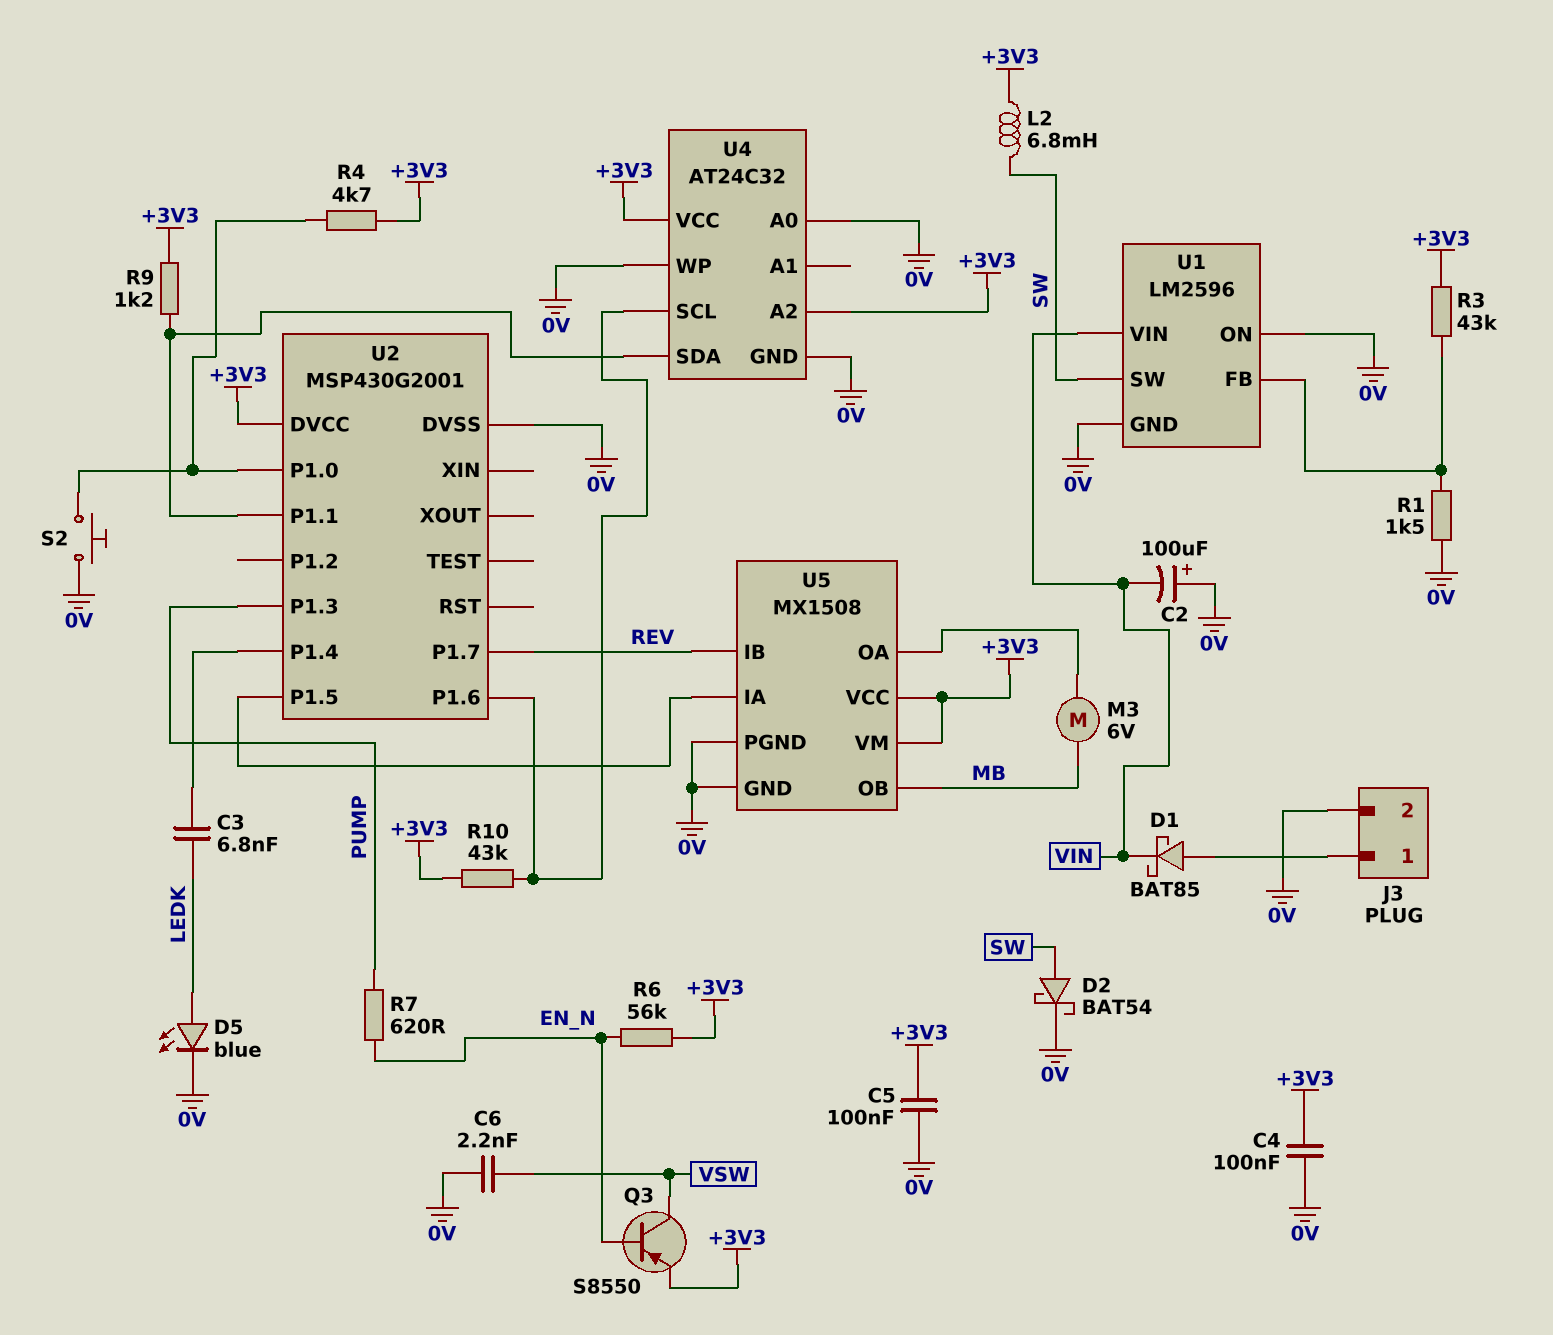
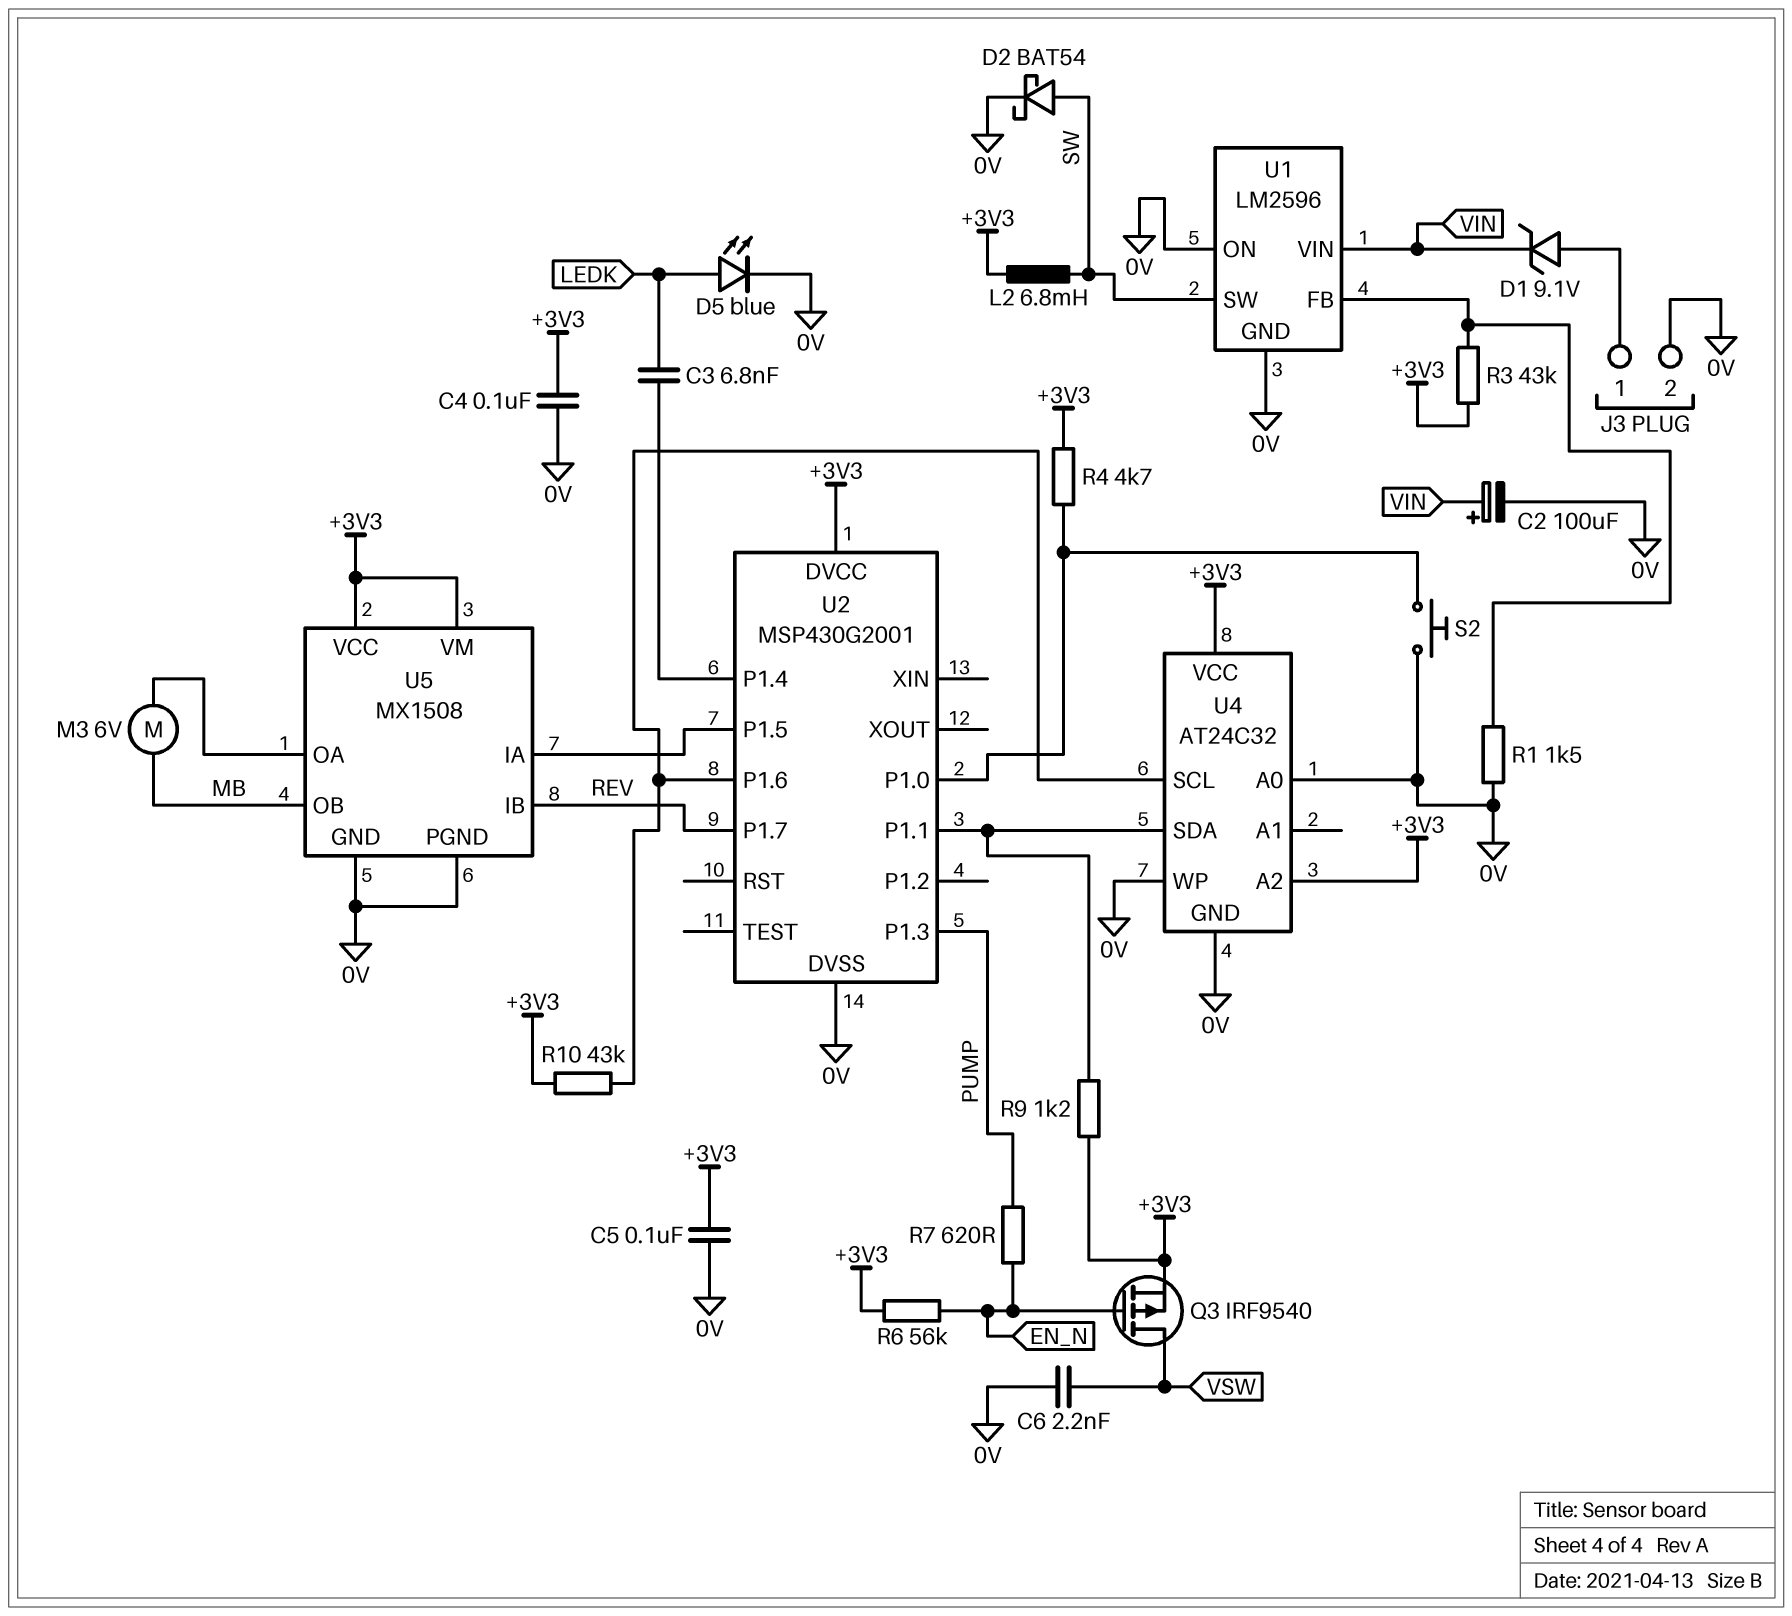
C2: 100uF (plus 0V, minus VIN) -> 100uF (plus VIN, minus 0V)
D1: schottky BAT85 (A J3/1, K VIN) -> zener 9.1V (A J3/1, K VIN)
Q3: PNP S8550 (B EN_N, C VSW, E +3V3) -> PMOS IRF9540 (G EN_N, D VSW, S +3V3)

